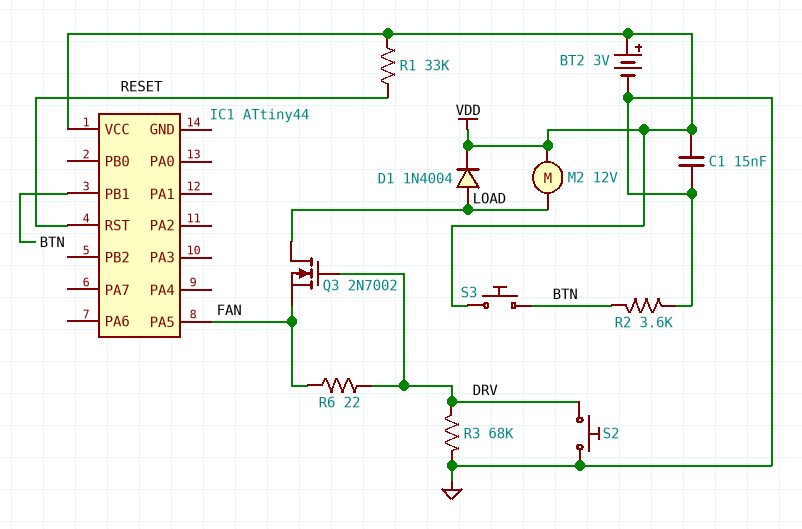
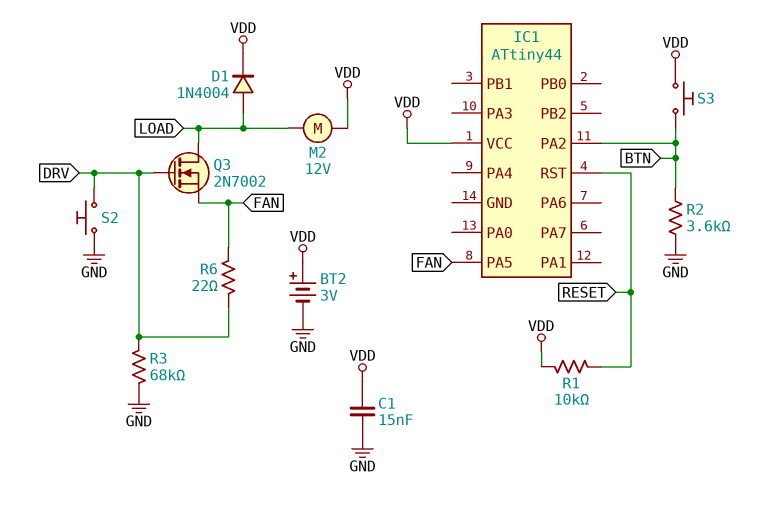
IC1 pin PA2: none -> BTN
IC1 pin PB1: BTN -> none
R1: 33k (RESET, VDD) -> 10k (RESET, VDD)

